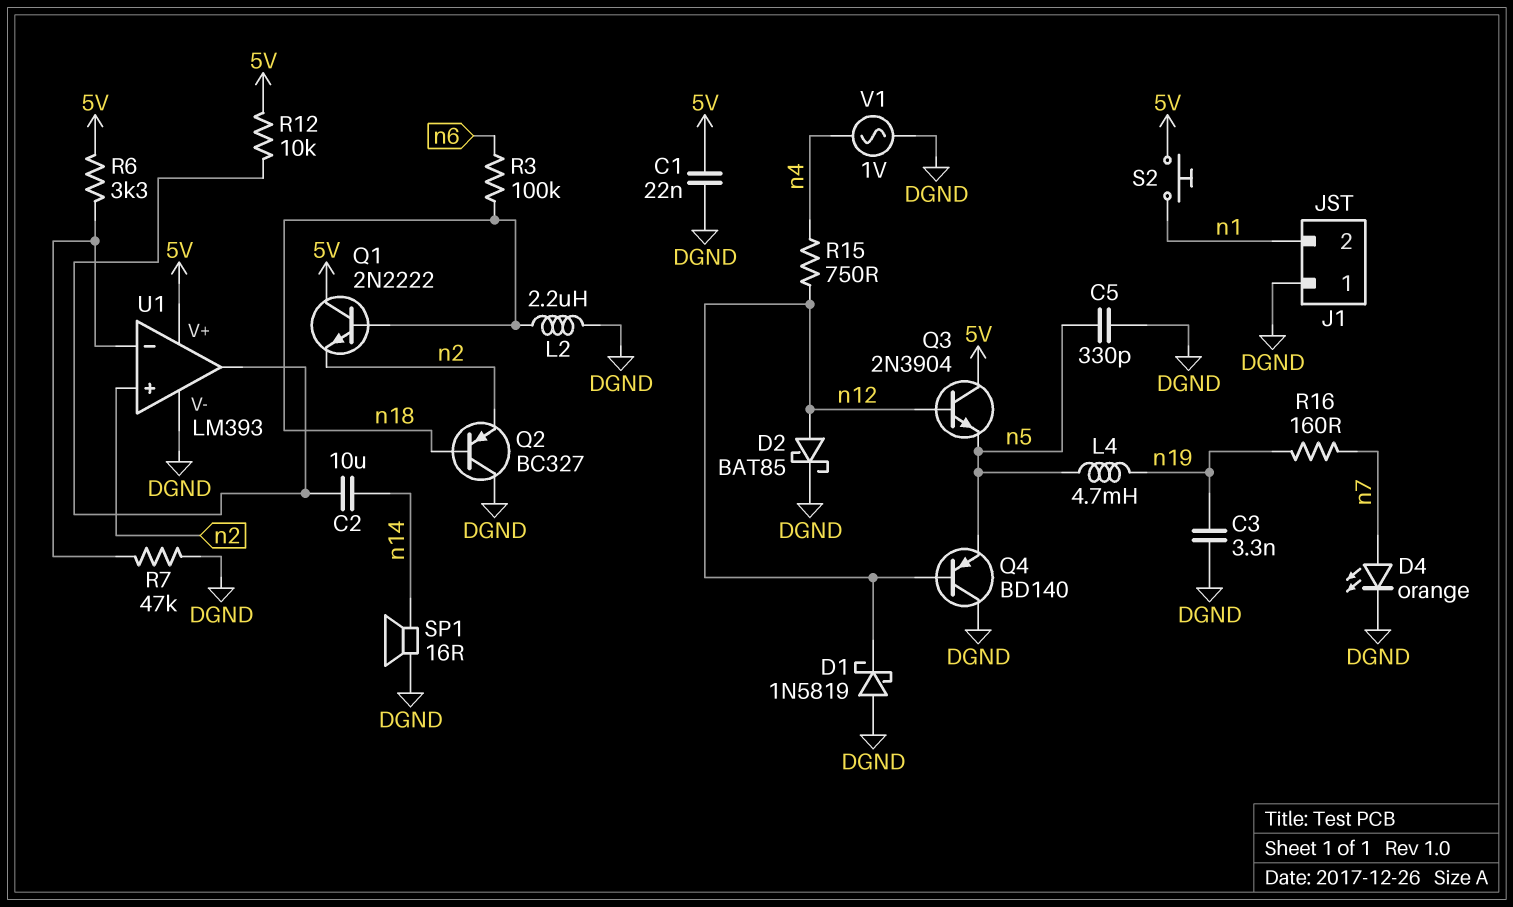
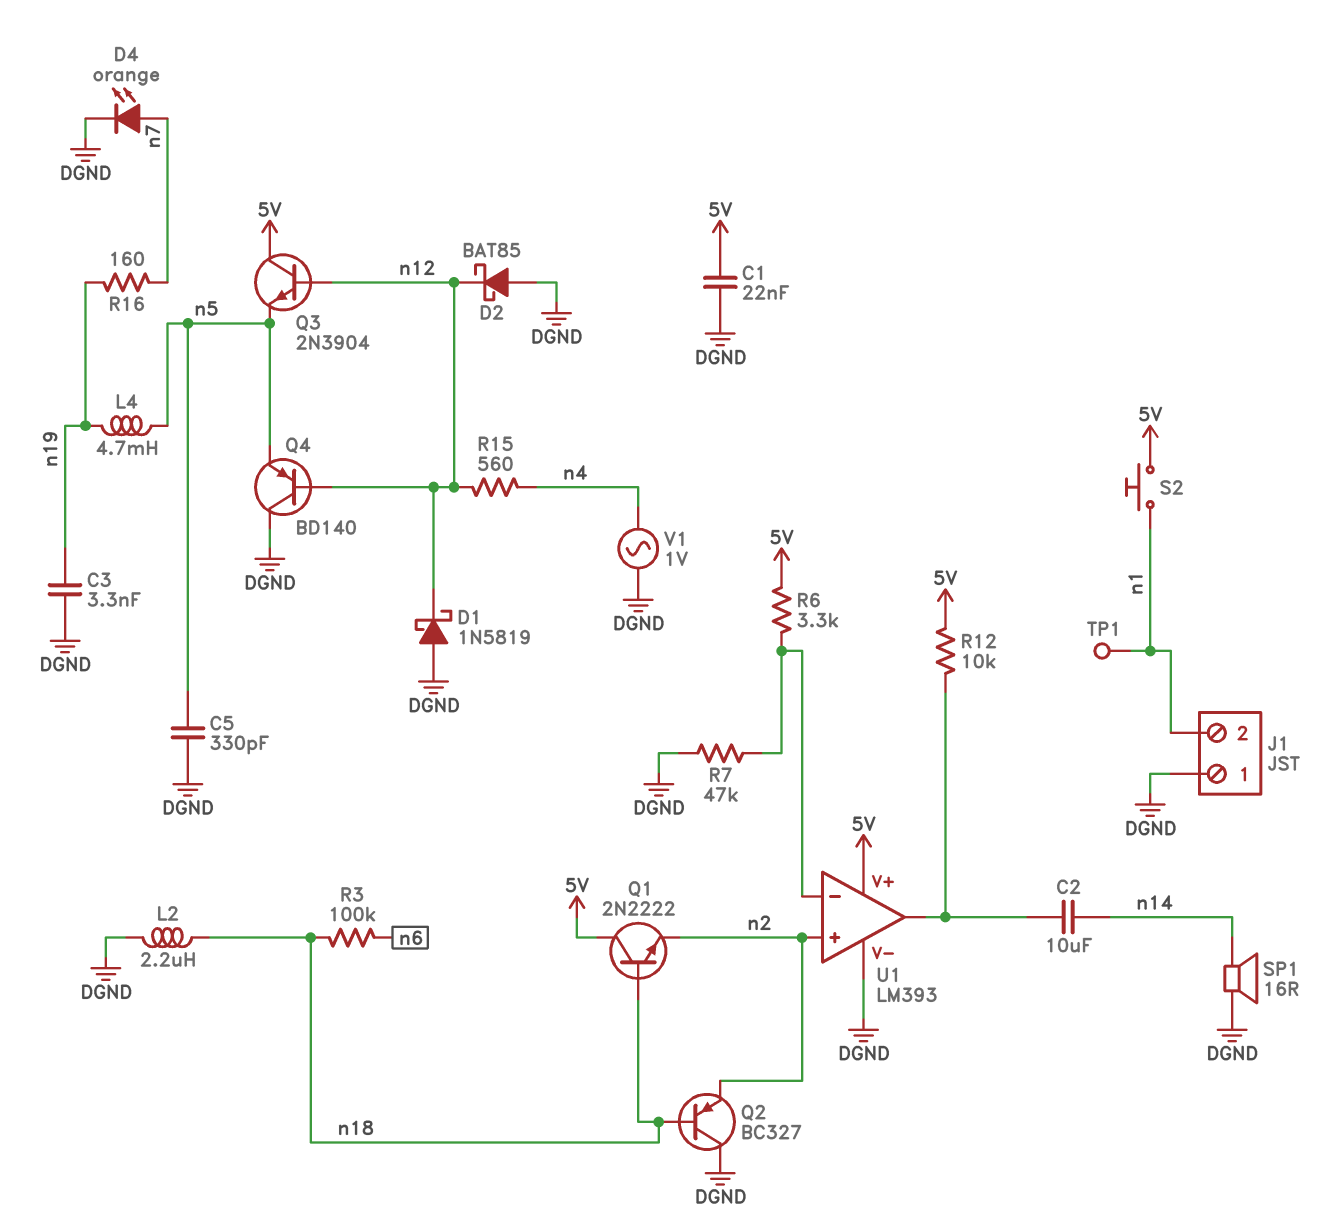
D2: schottky BAT85 (A n12, K DGND) -> schottky BAT85 (A DGND, K n12)
R15: 750 (n4, n12) -> 560 (n4, n12)
TP1: none -> test point (n1)

